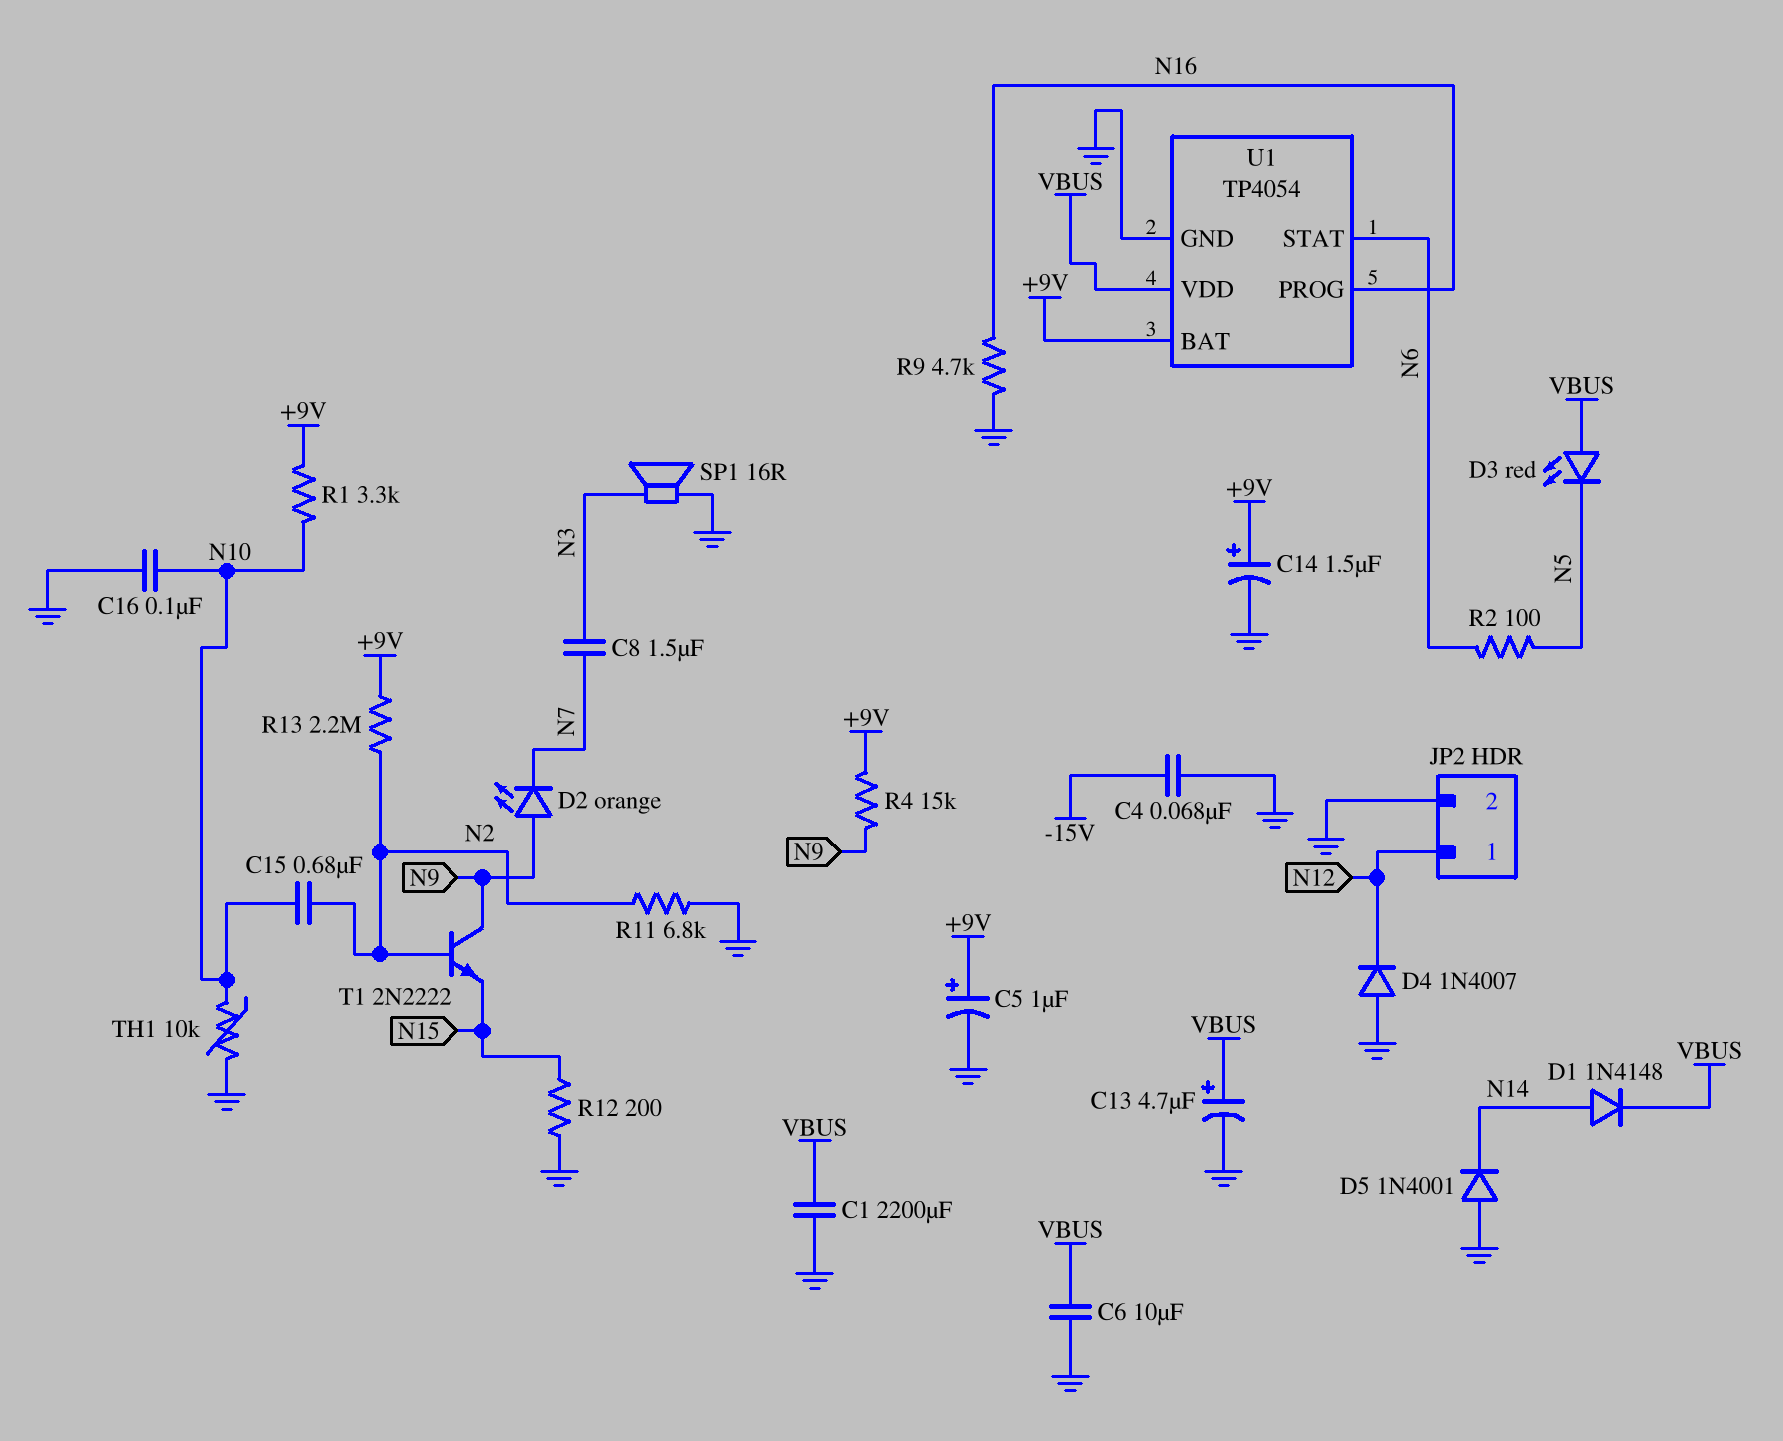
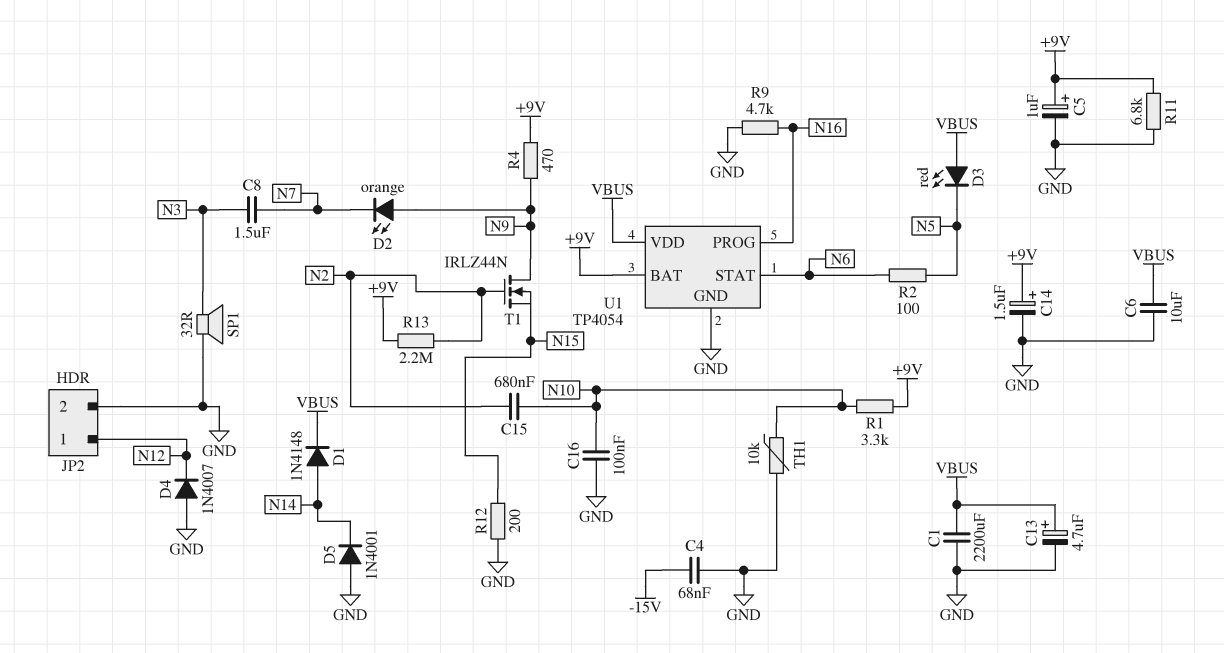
R4: 15k (+9V, N9) -> 470 (+9V, N9)
R11: 6.8k (GND, N2) -> 6.8k (+9V, GND)
SP1: speaker 16R (GND, N3) -> speaker 32R (GND, N3)
T1: NPN 2N2222 (B N2, C N9, E N15) -> NMOS IRLZ44N (G N2, D N9, S N15)

